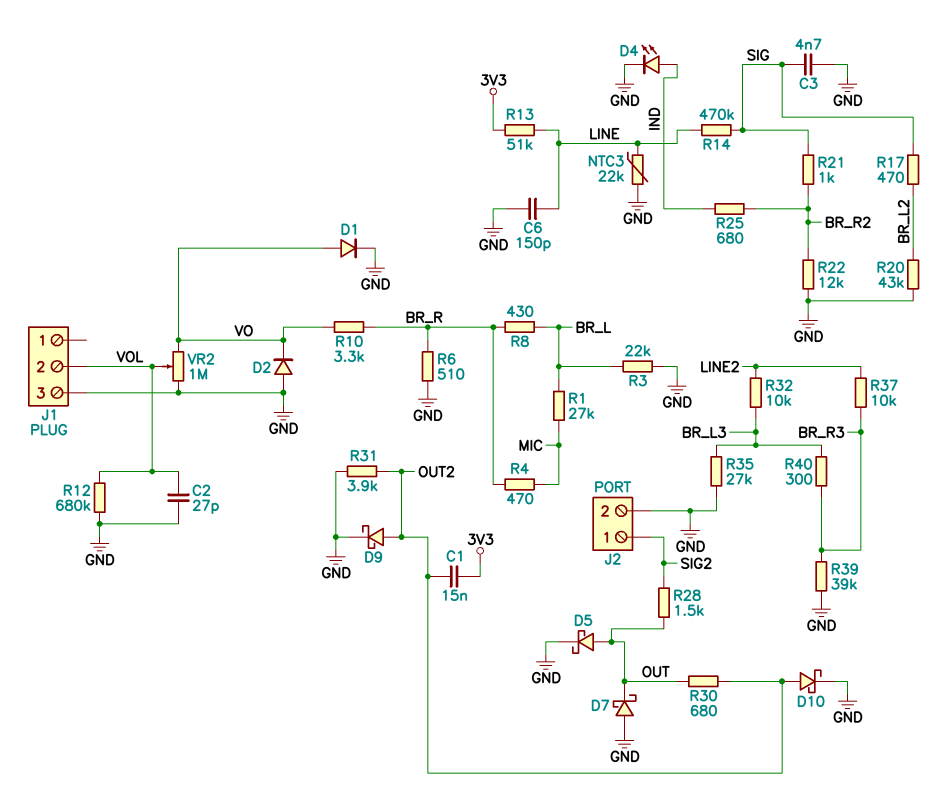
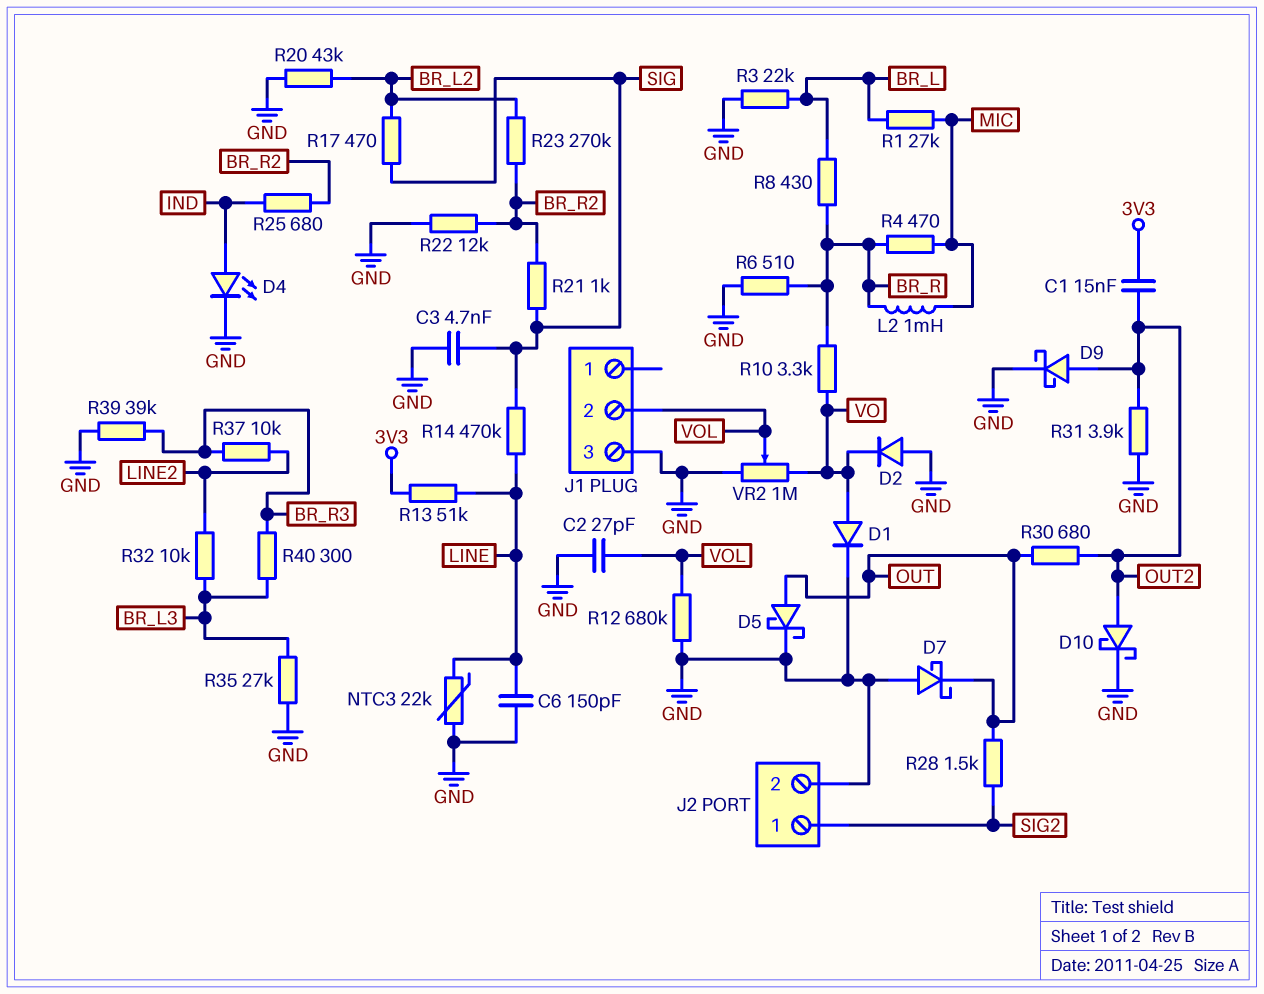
L2: none -> 1mH (BR_R, MIC)
R23: none -> 270k (BR_L2, BR_R2)

